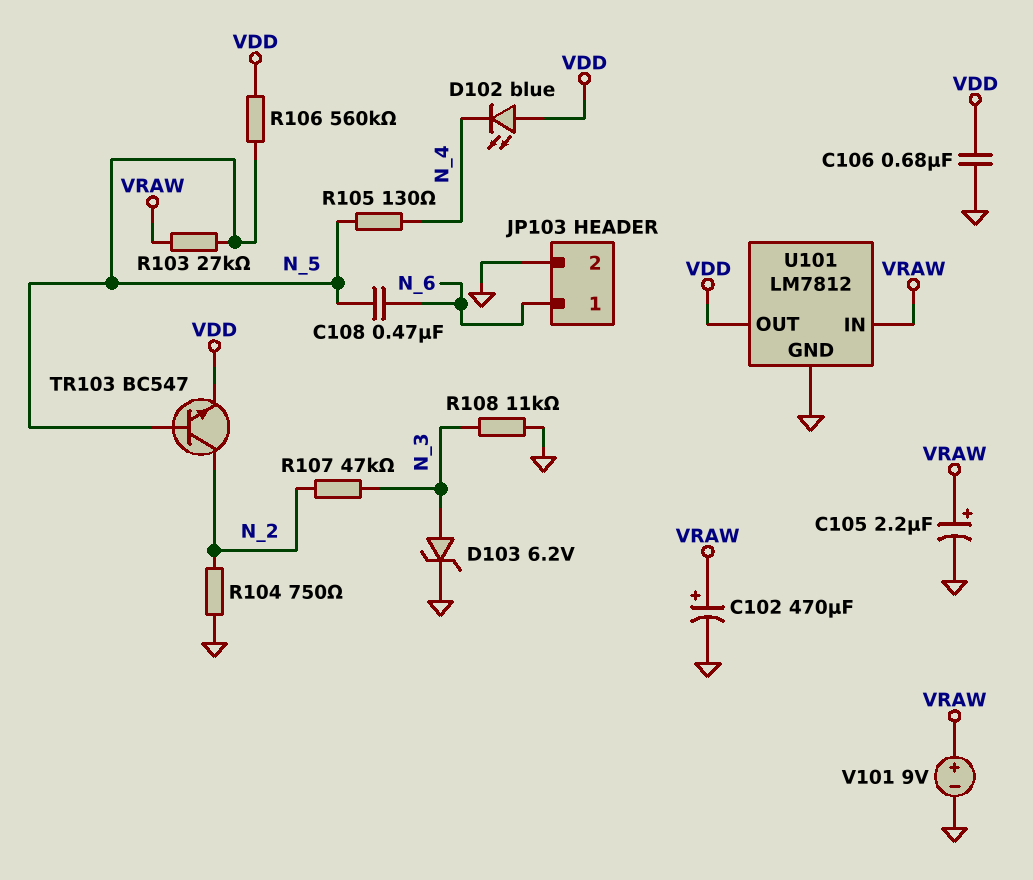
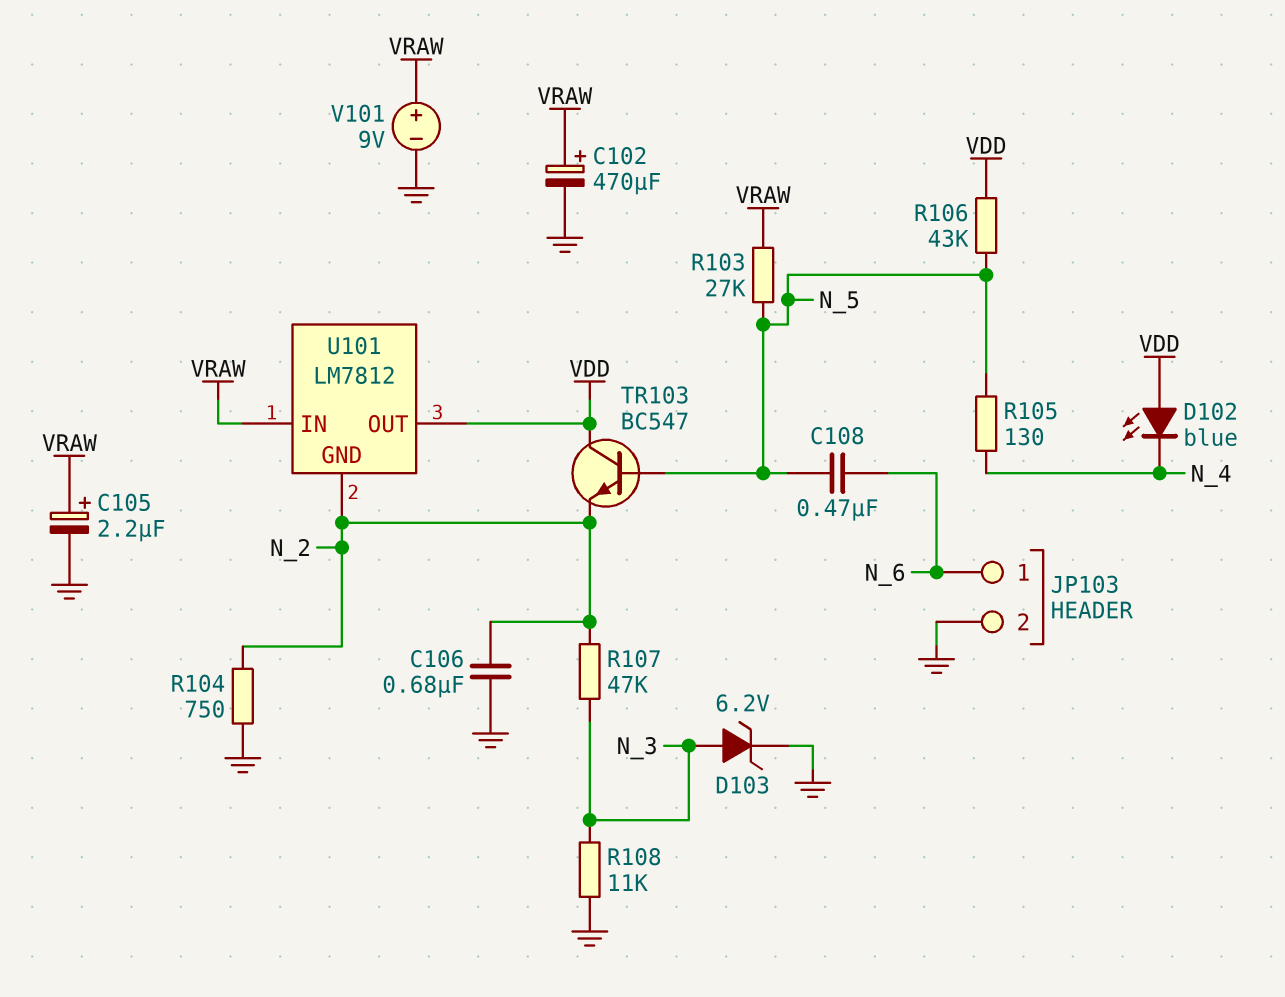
C106: 680nF (GND, VDD) -> 680nF (GND, N_2)
R106: 560k (N_5, VDD) -> 43k (N_5, VDD)
TR103: NPN BC547 (B N_5, C N_2, E VDD) -> NPN BC547 (B N_5, C VDD, E N_2)
U101 pin GND: GND -> N_2

